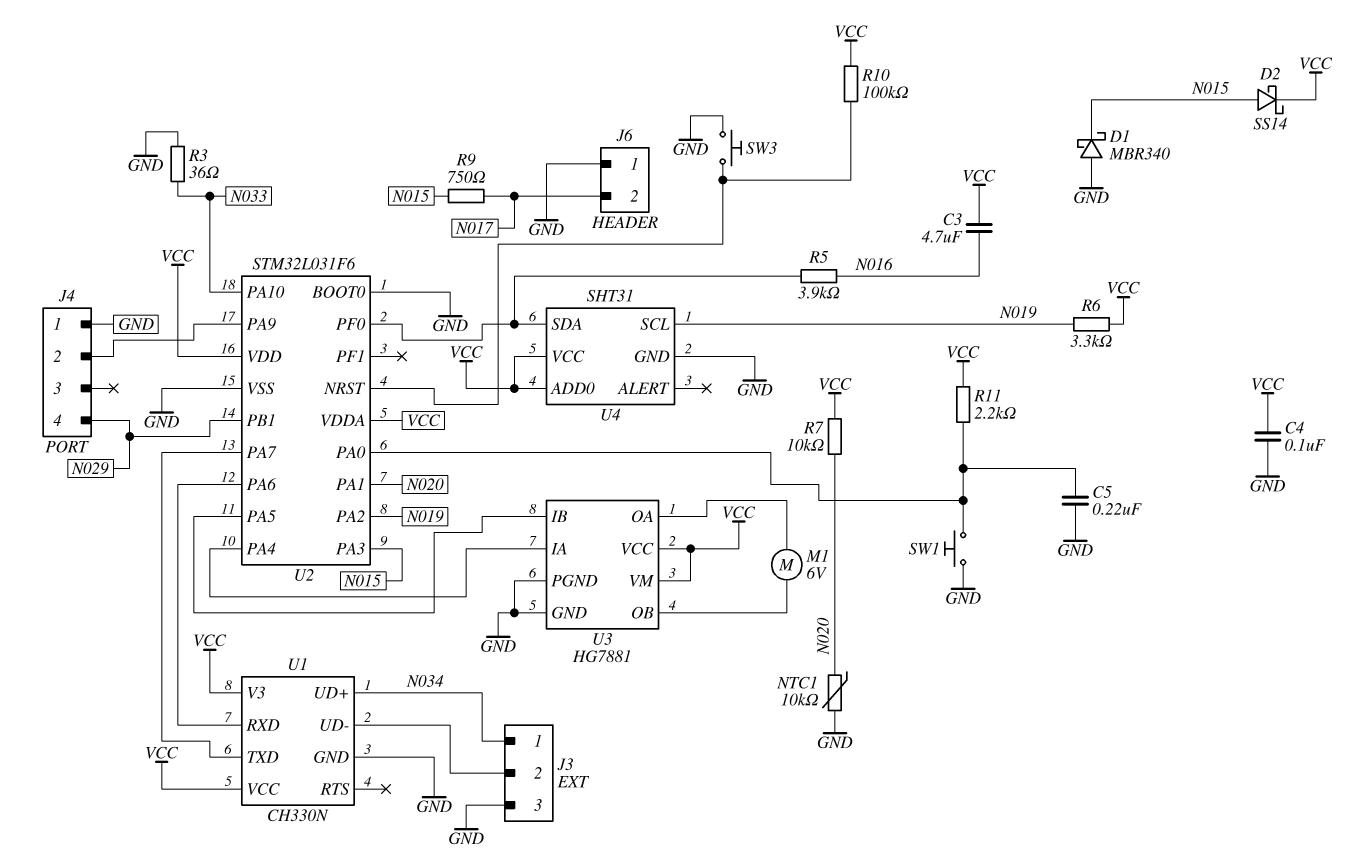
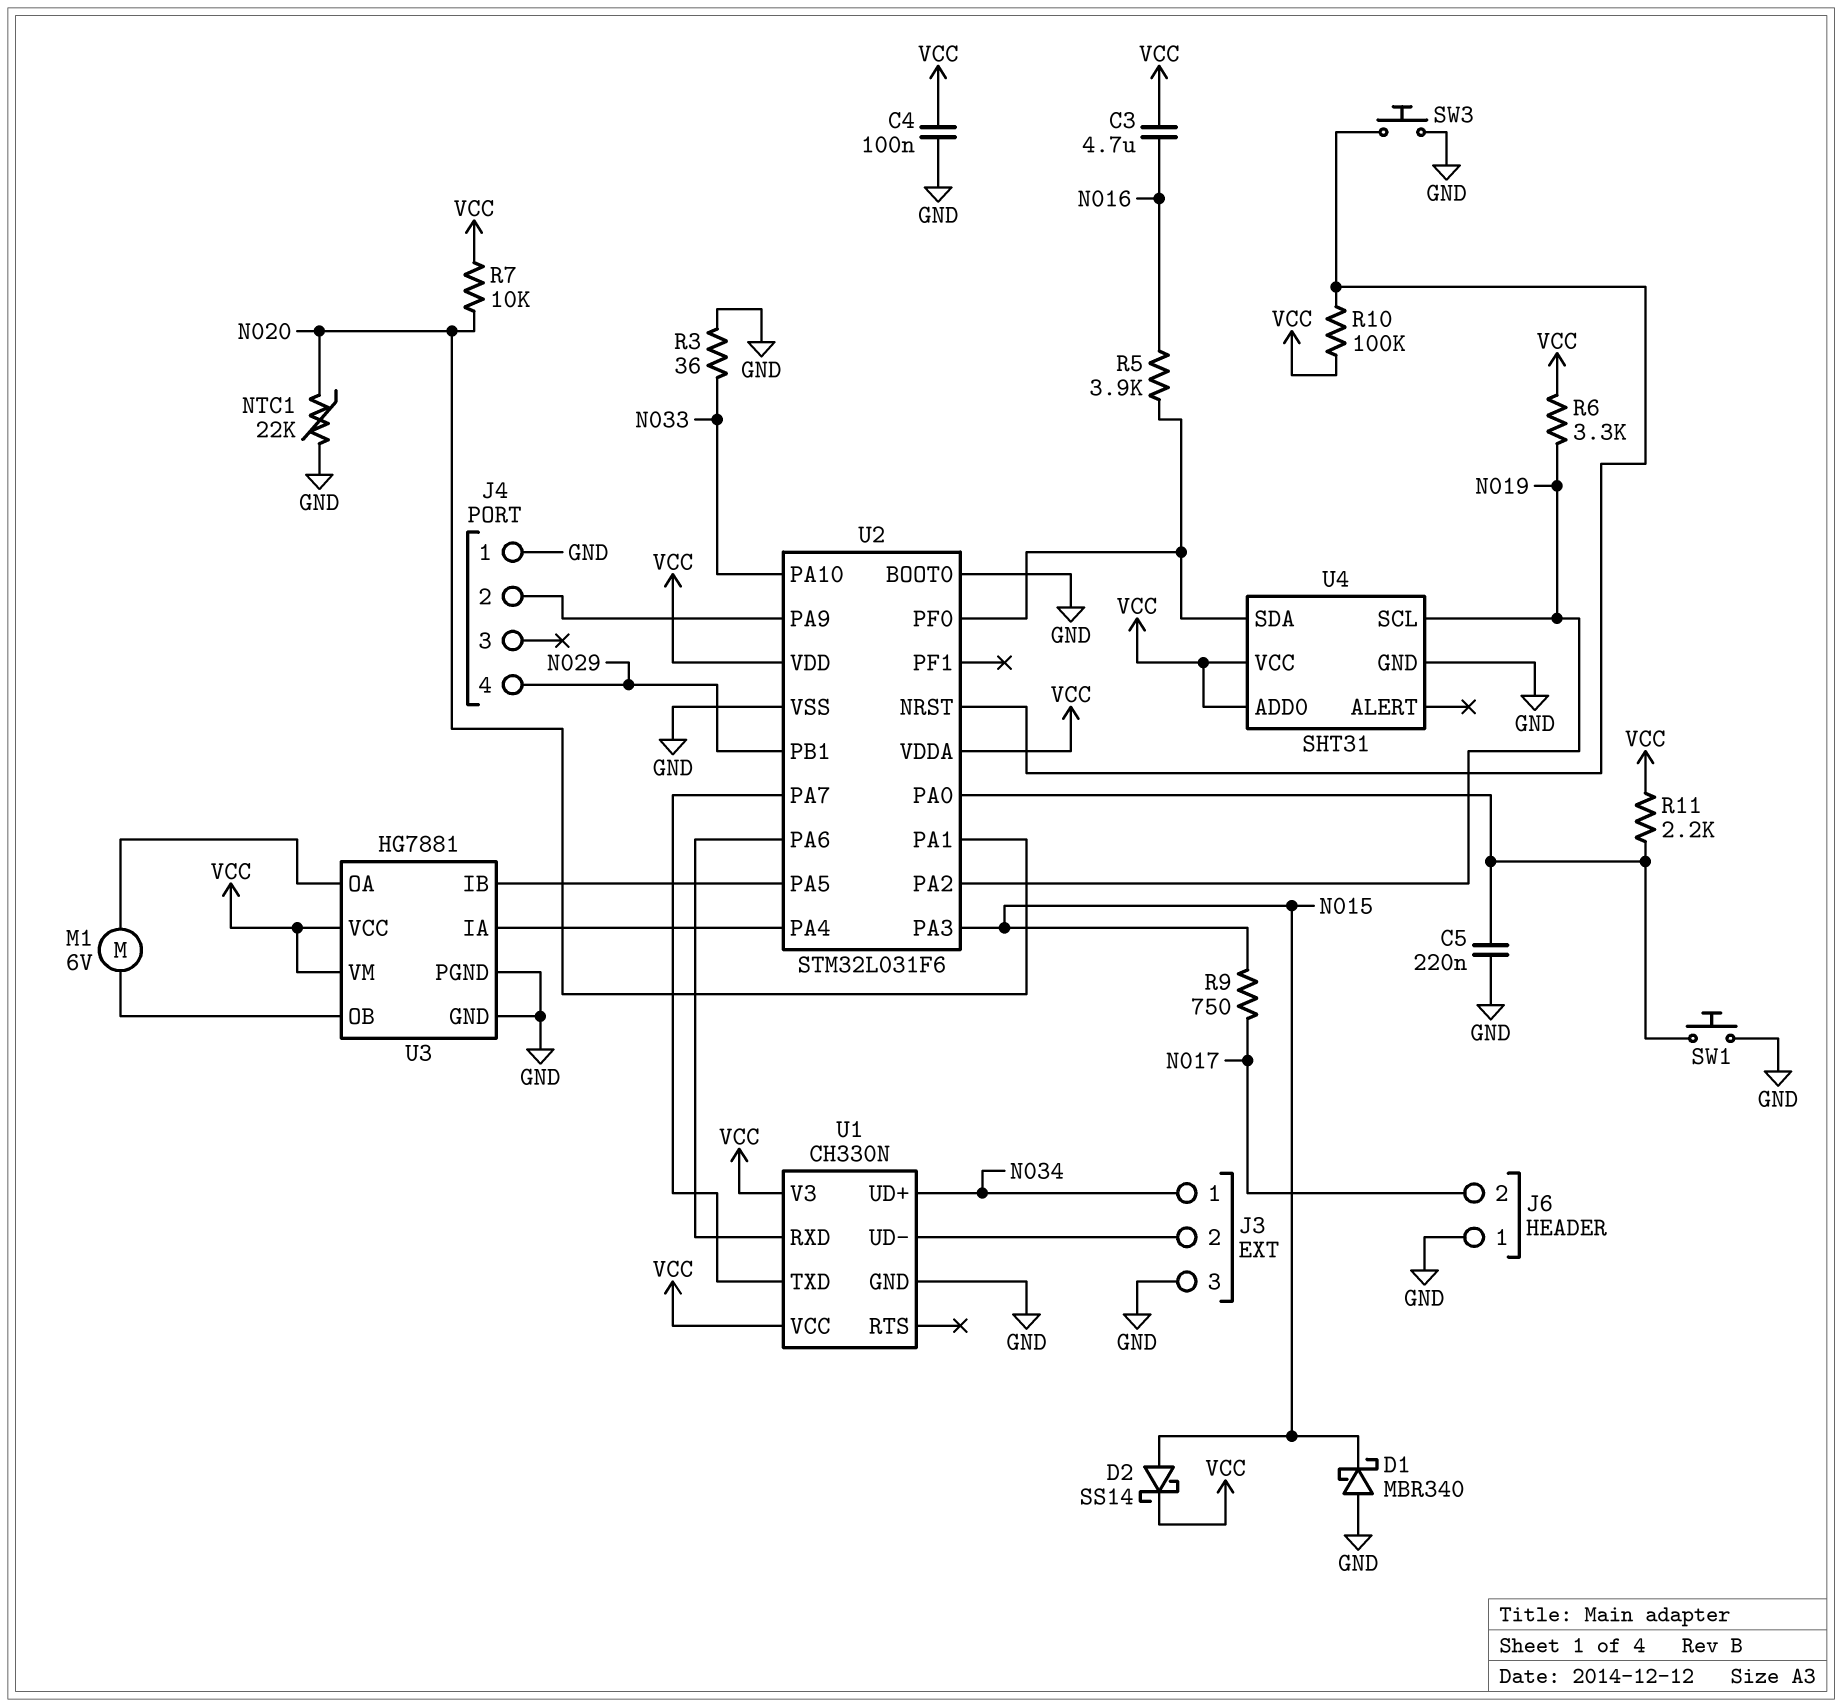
NTC1: 10k (GND, N020) -> 22k (GND, N020)

